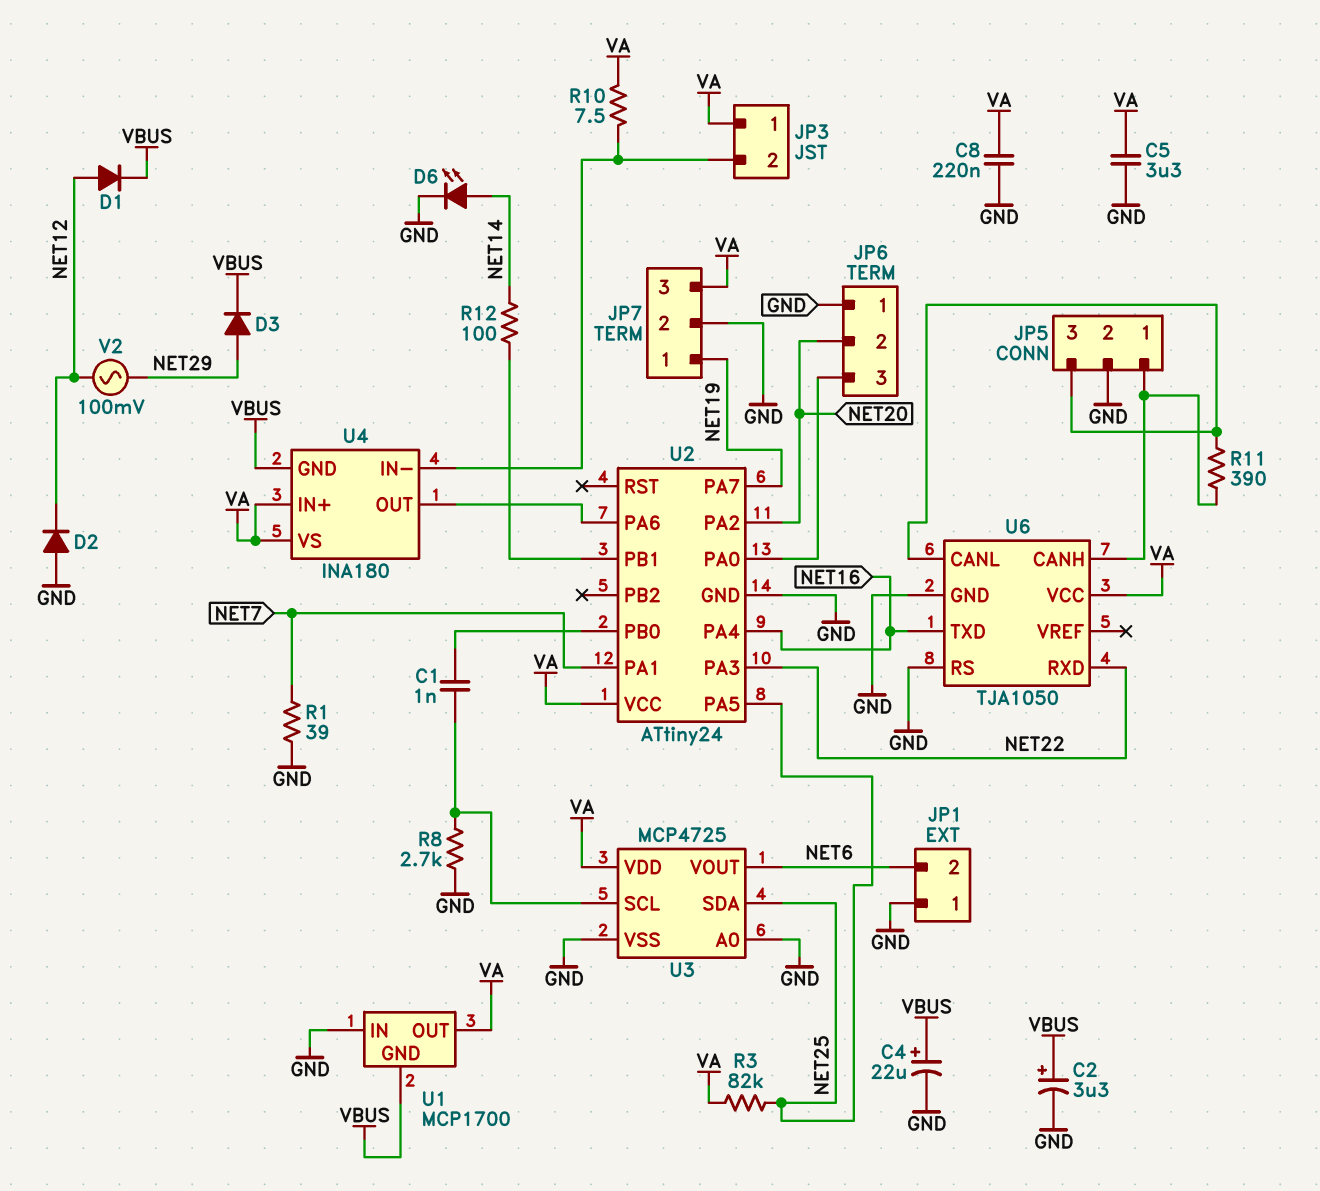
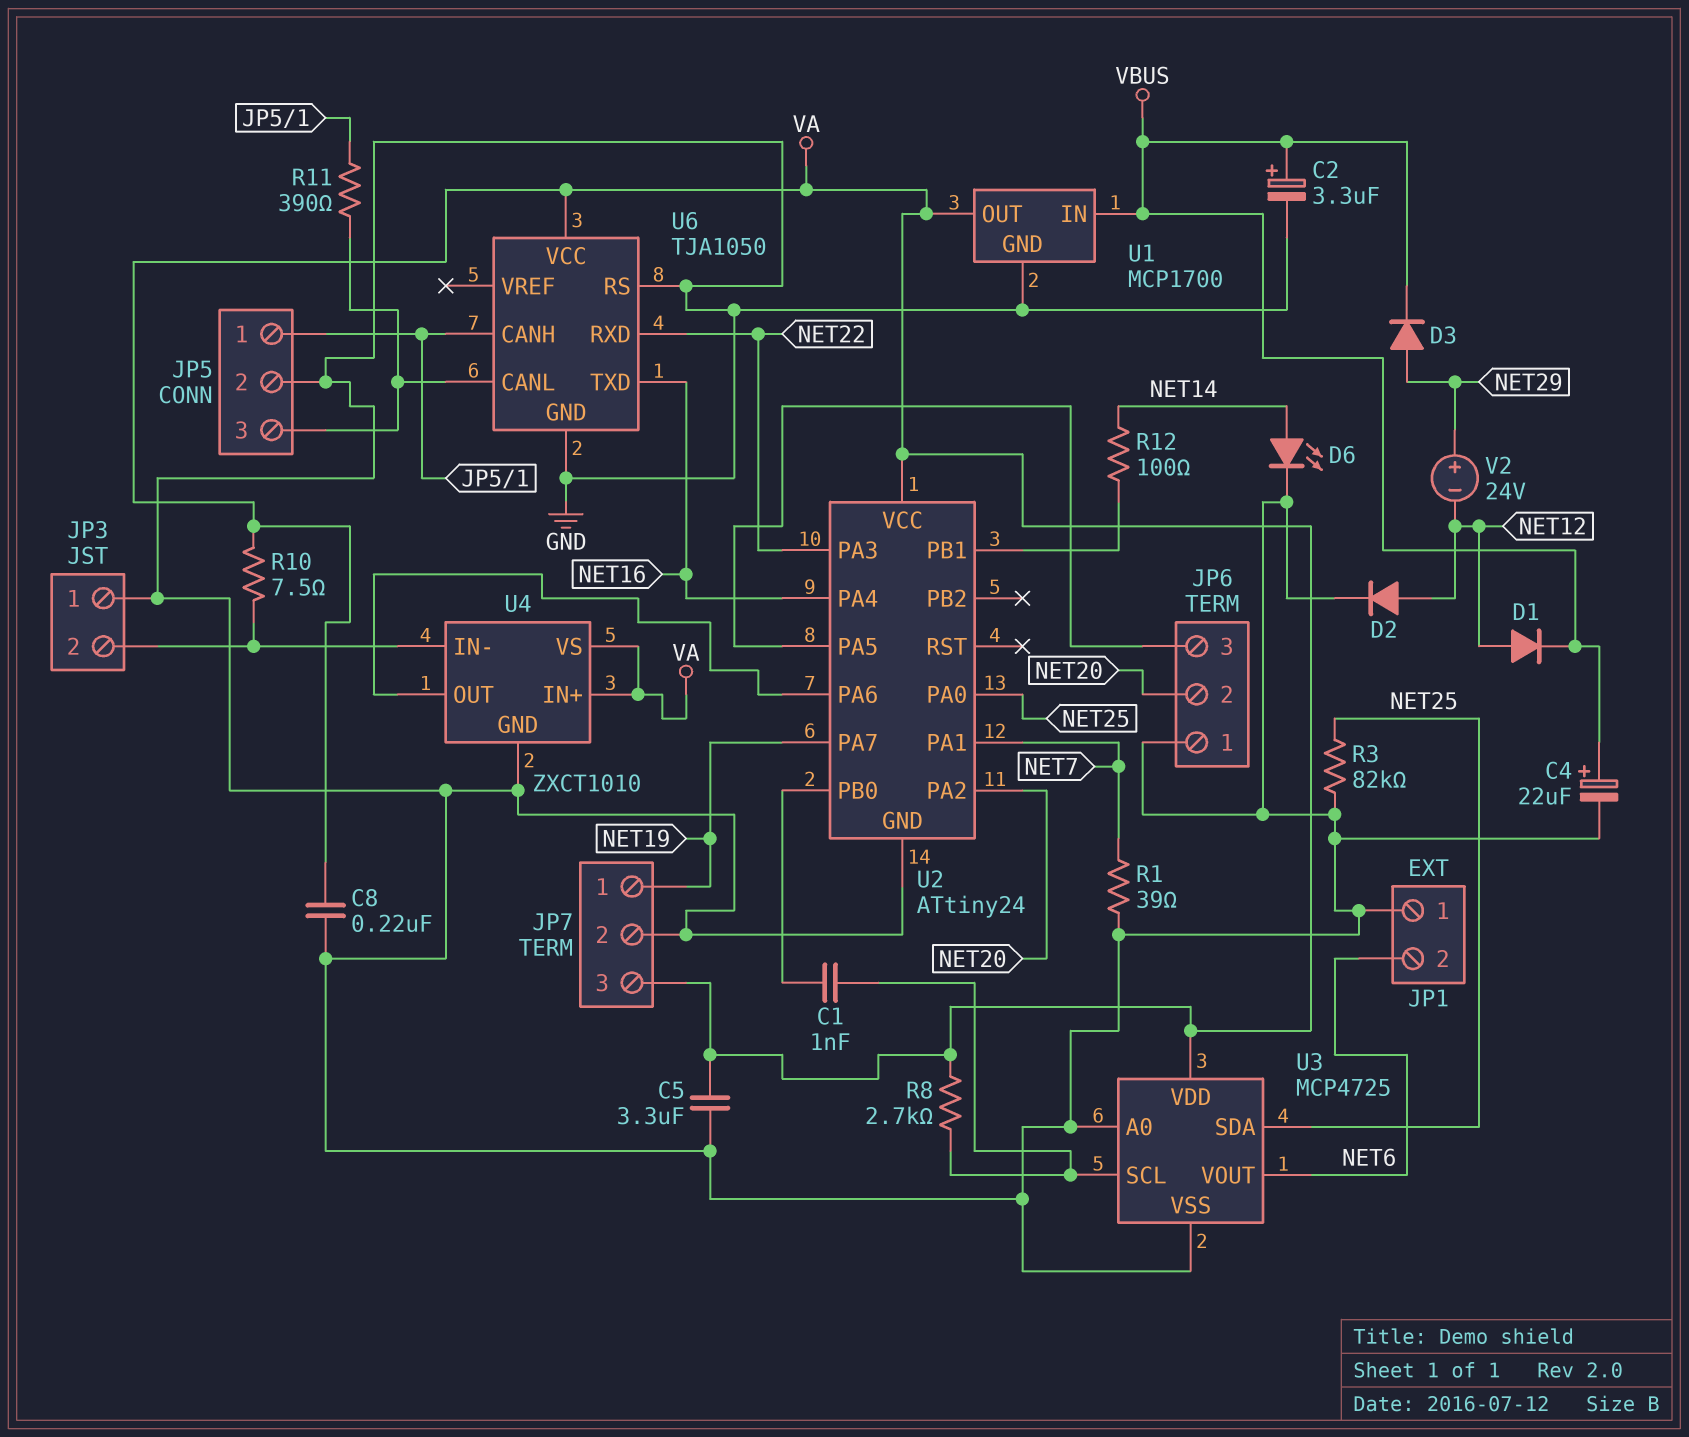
D2: diode (A GND, K NET12) -> diode (A NET12, K GND)
JP3 pin 1: VA -> GND
R3: 82k (NET25, VA) -> 82k (GND, NET25)
R8: 2.7k (GND, U3/SCL) -> 2.7k (U3/SCL, VA)
U1 pin GND: VBUS -> GND
U1 pin IN: GND -> VBUS
U2 pin PA0: JP6/3 -> NET25
U2 pin PA5: NET25 -> JP6/3
U4: INA180 -> ZXCT1010
U4 pin GND: VBUS -> GND
V2: AC 100mV (NET12, NET29) -> 24V (plus NET29, minus NET12)

